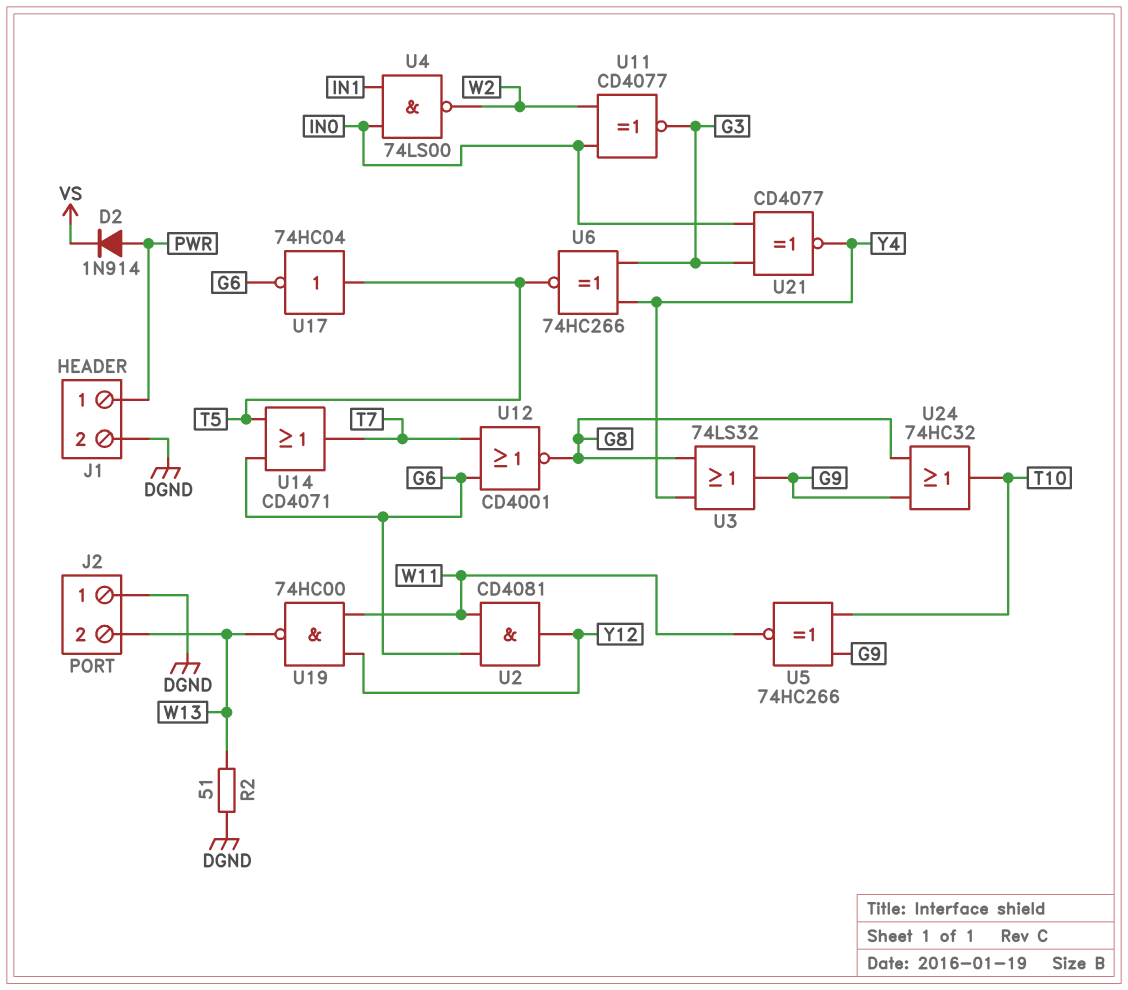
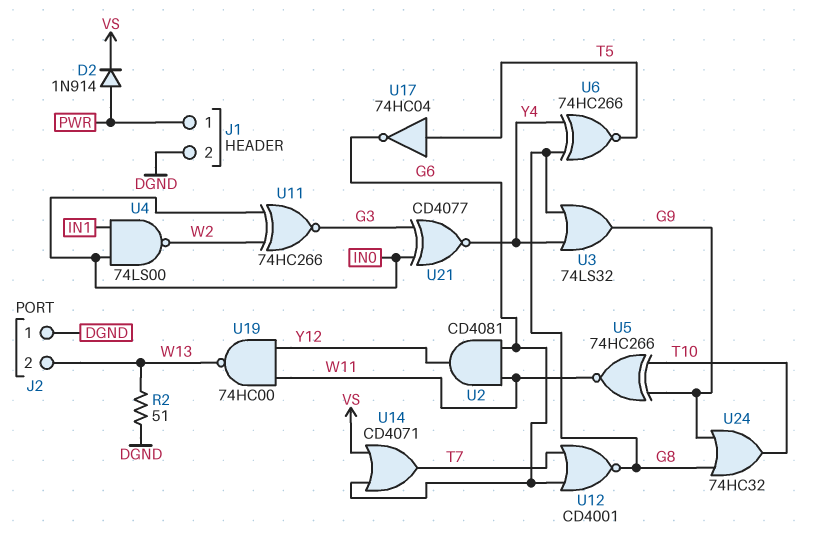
U6: XNOR 74HC266 (in G3, in Y4, out T5) -> XNOR 74HC266 (in G8, in Y4, out T5)
U11: XNOR CD4077 (in IN0, in W2, out G3) -> XNOR 74HC266 (in IN0, in W2, out G3)
U14: OR CD4071 (in G6, in T5, out T7) -> OR CD4071 (in G6, in VS, out T7)

